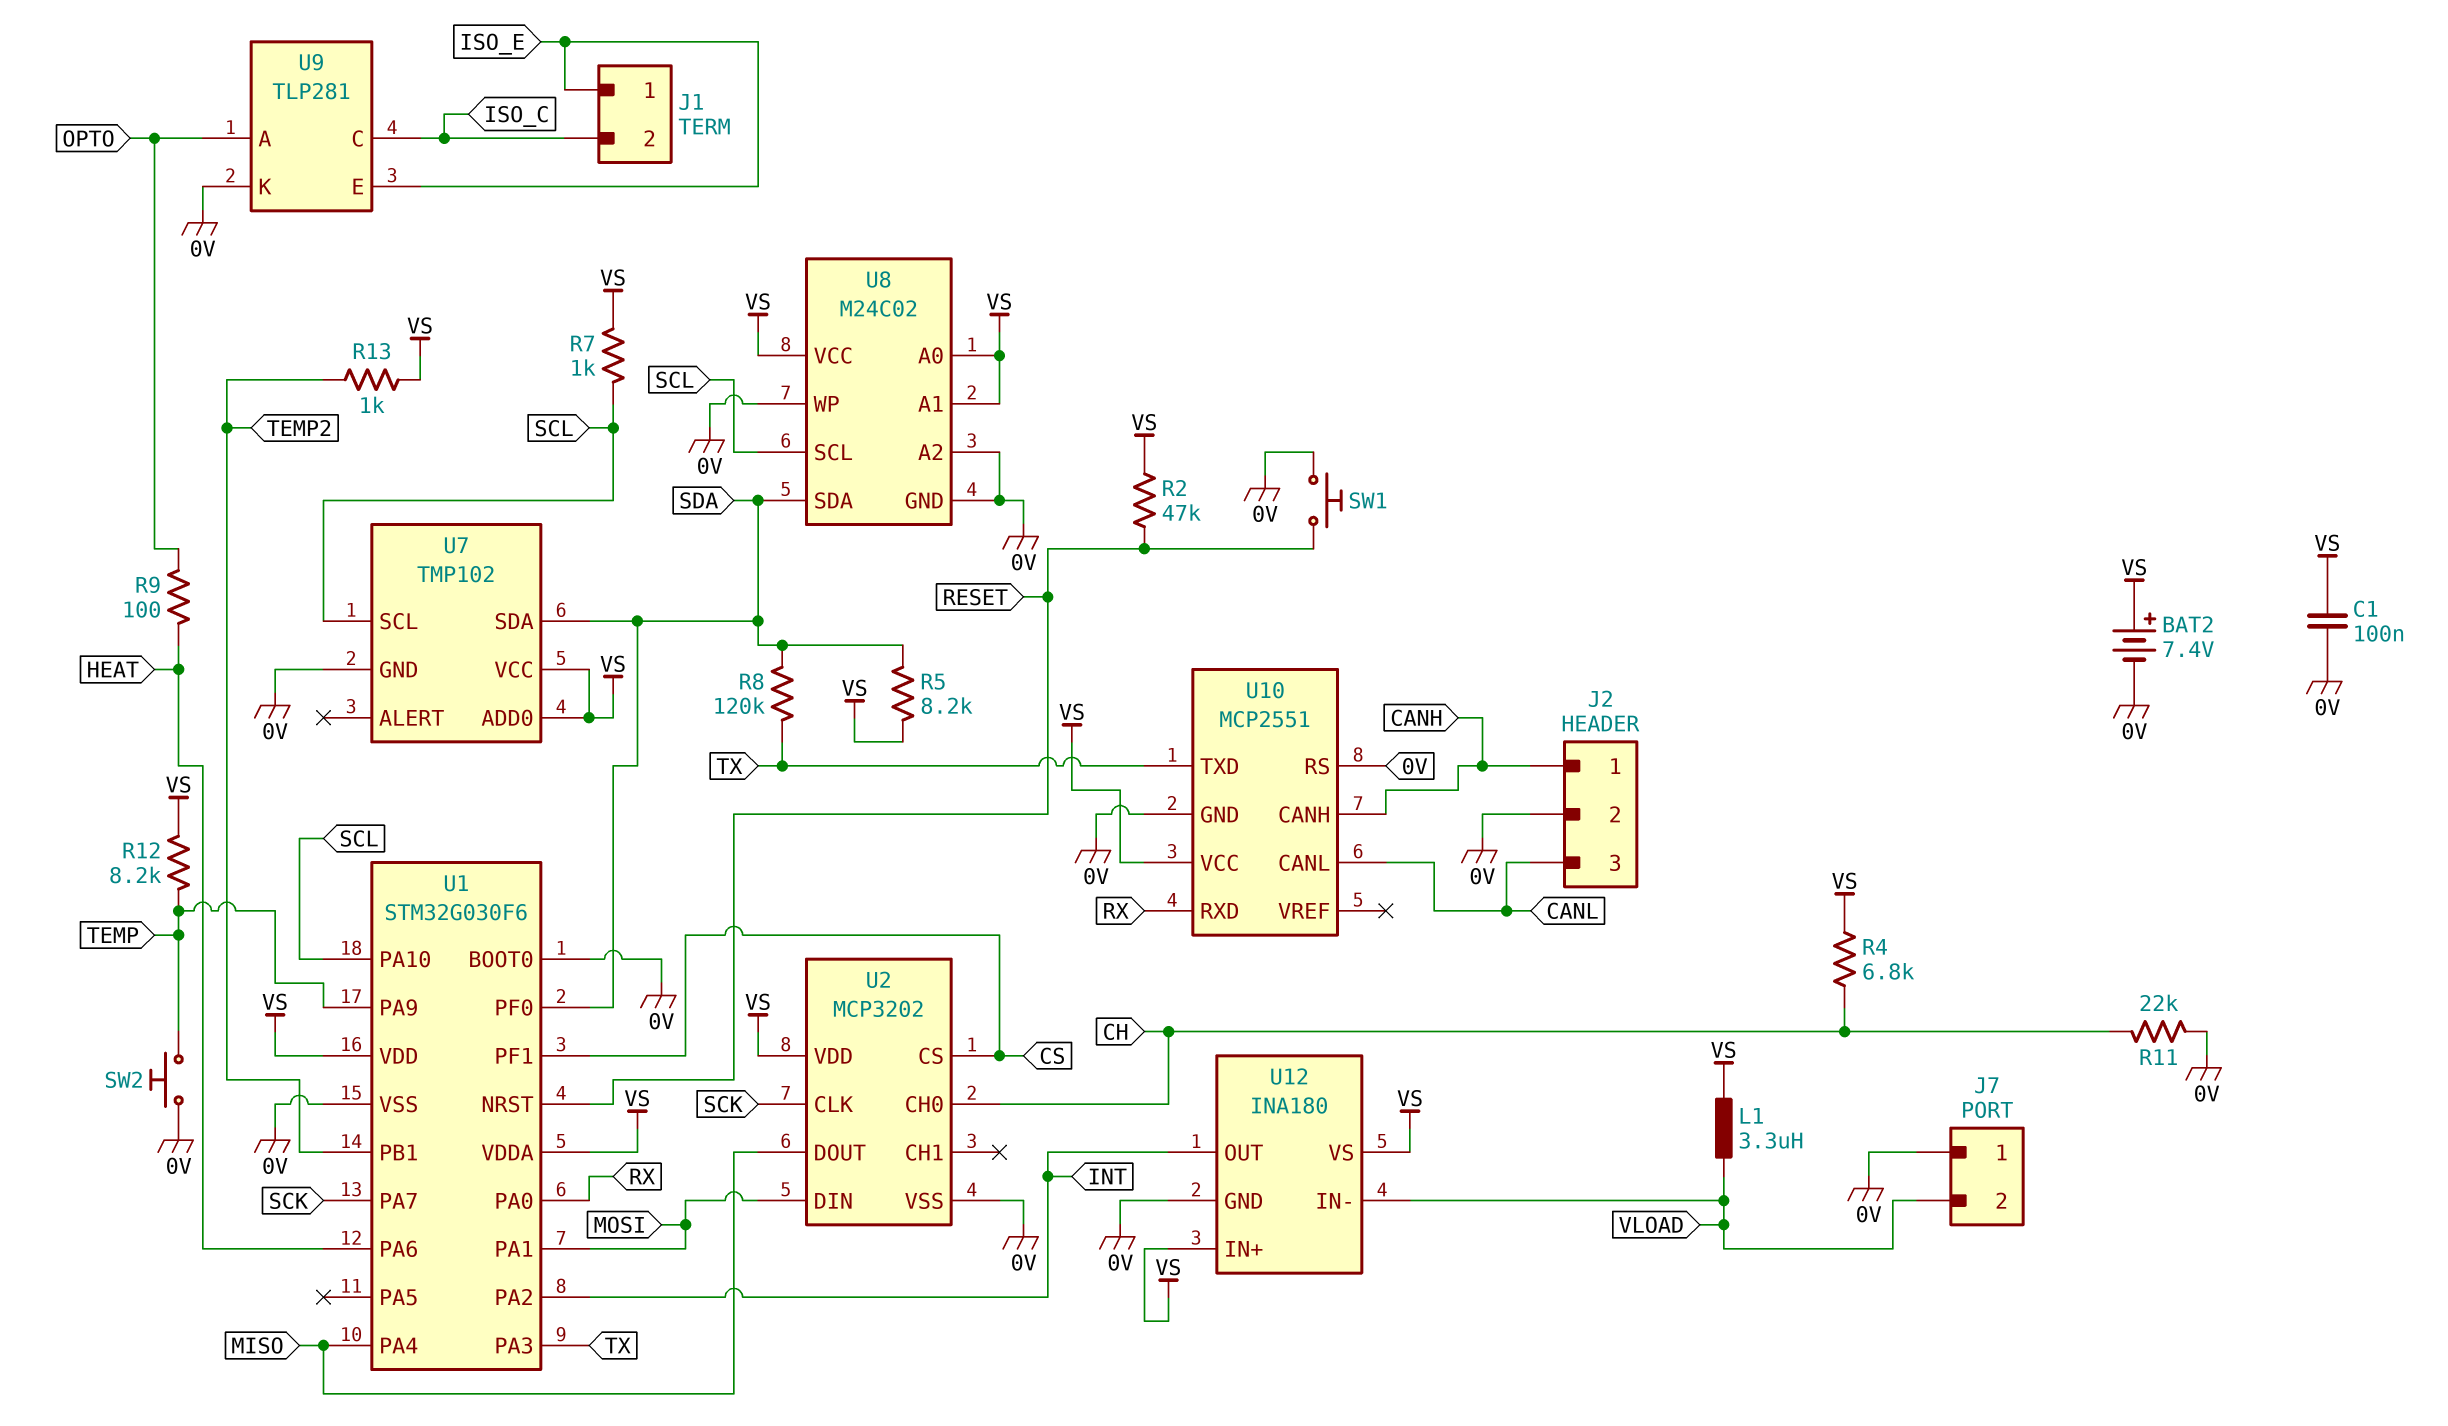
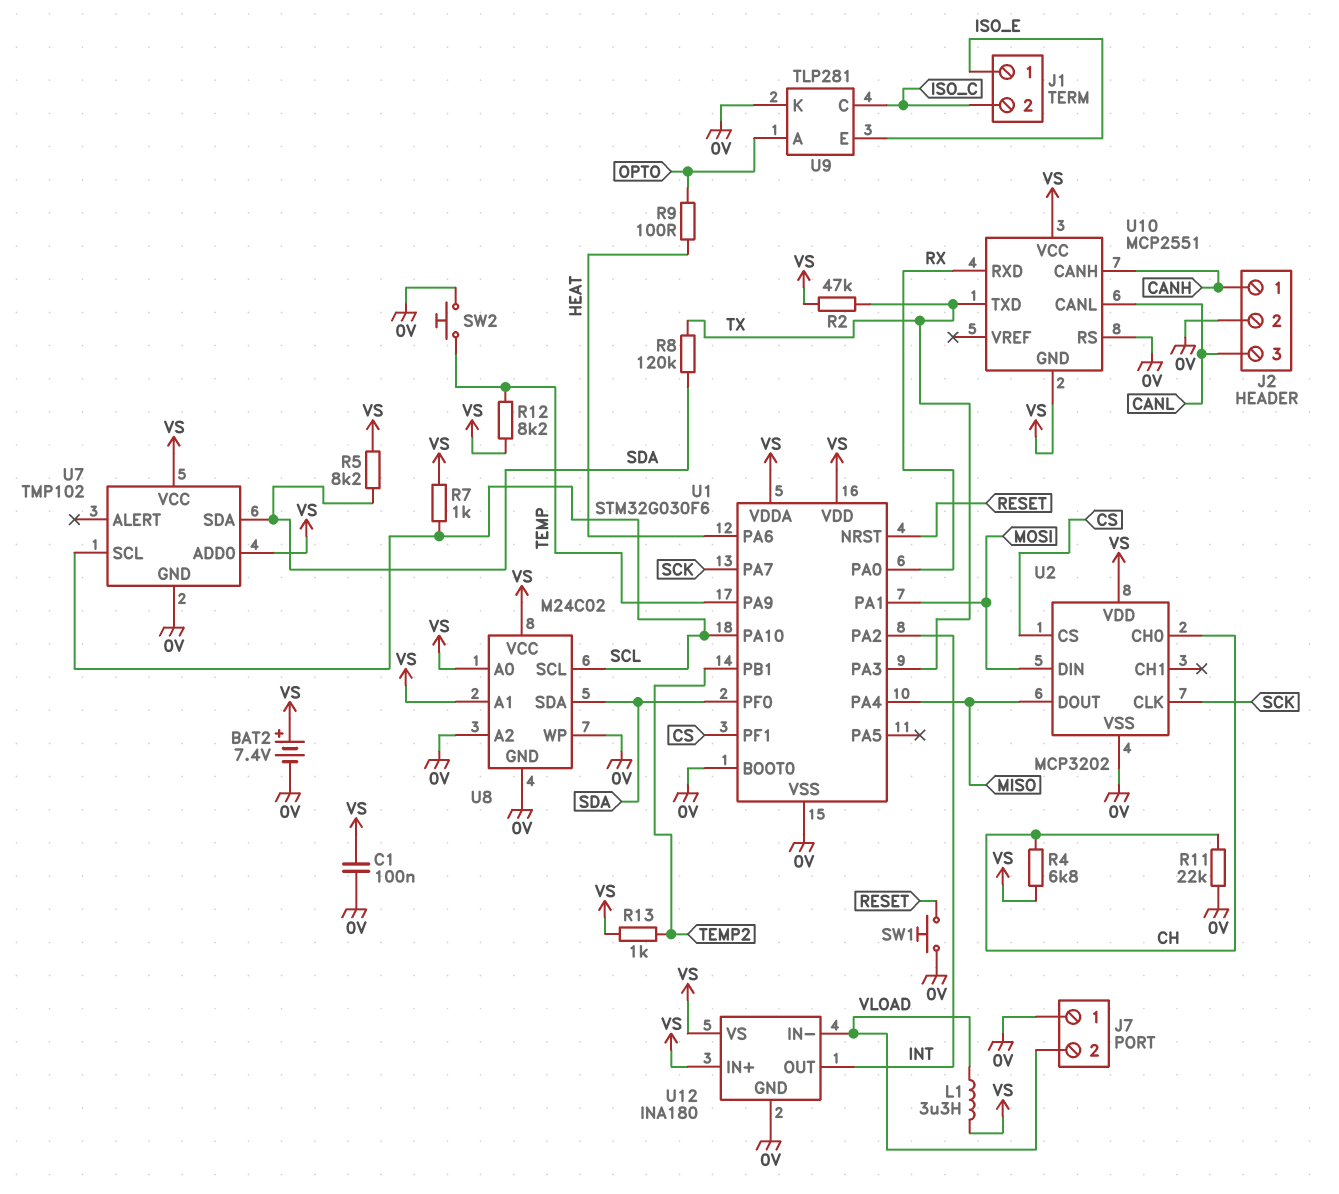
R2: 47k (RESET, VS) -> 47k (TX, VS)
U10 pin GND: 0V -> VS

